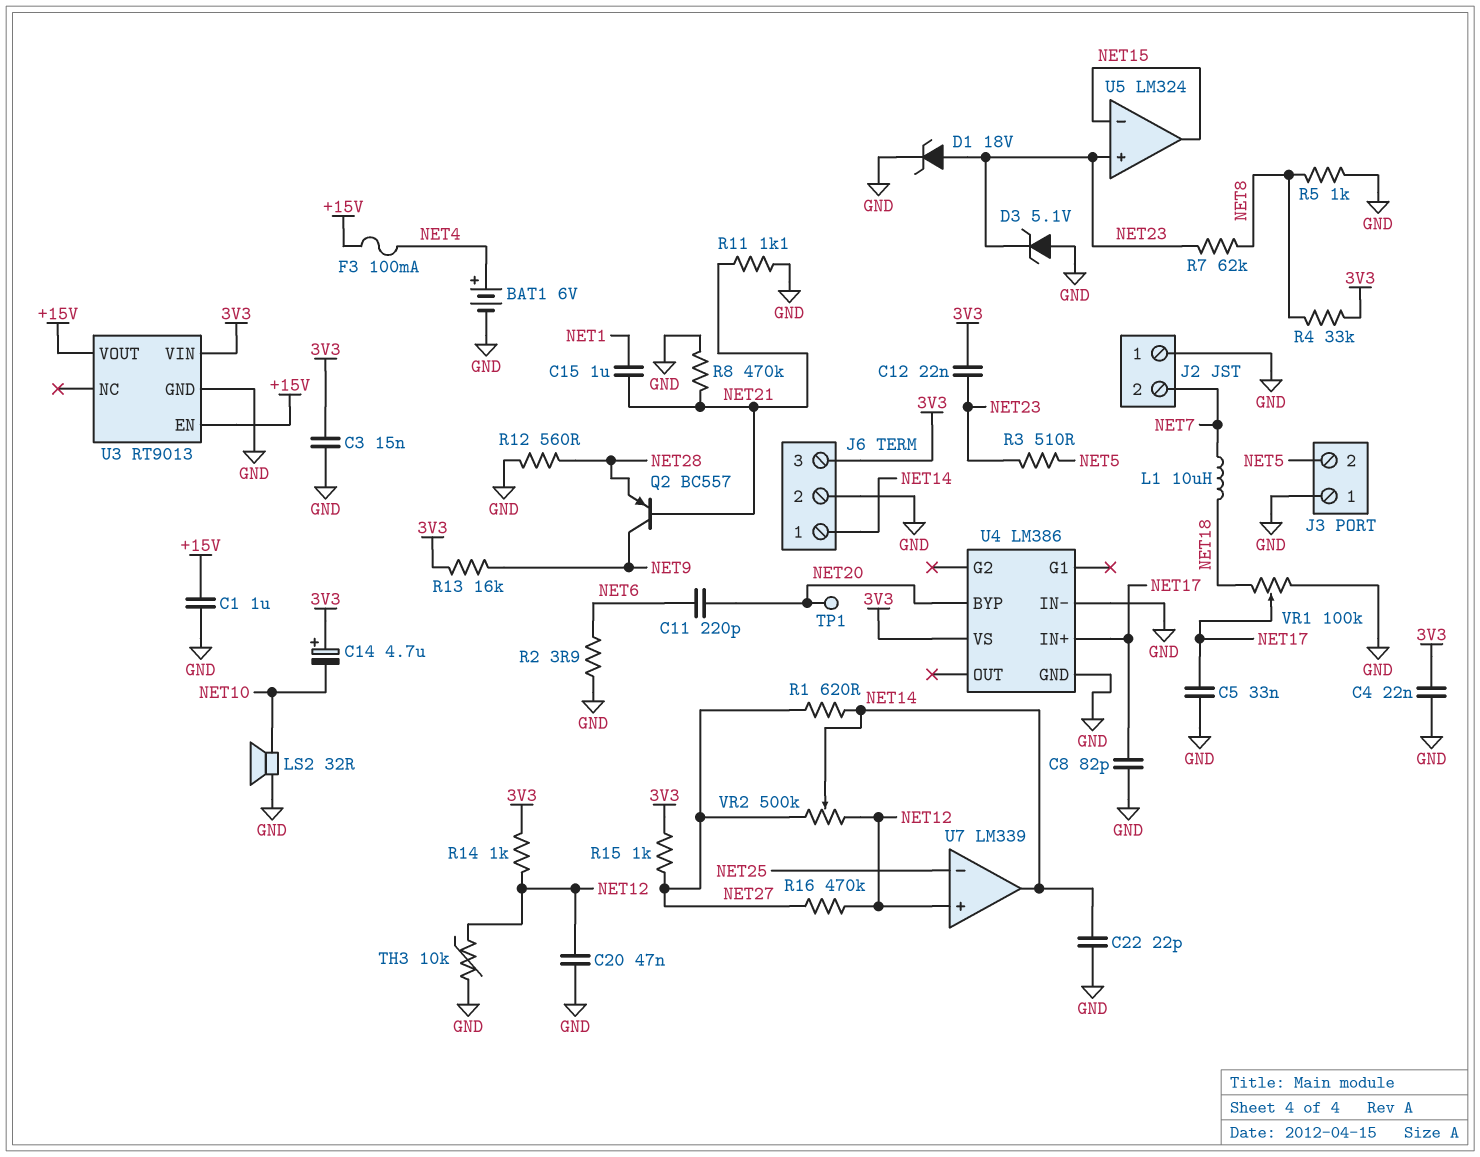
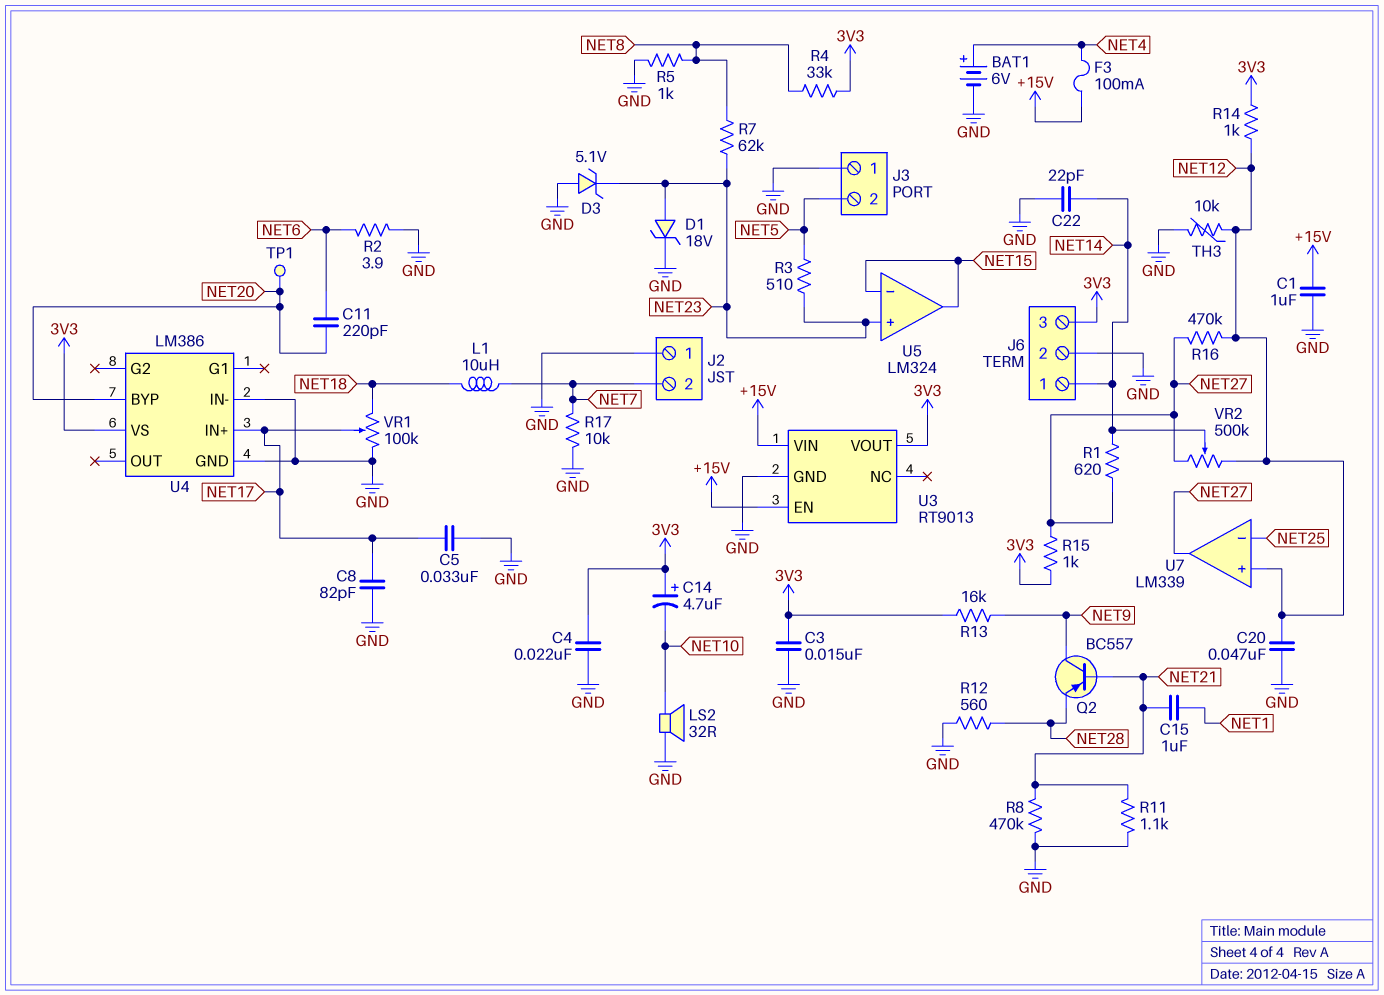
C12: 22nF (3V3, NET23) -> none
R17: none -> 10k (GND, NET7)
U3 pin VIN: 3V3 -> +15V
U3 pin VOUT: +15V -> 3V3
U7 pin out: NET14 -> NET27

